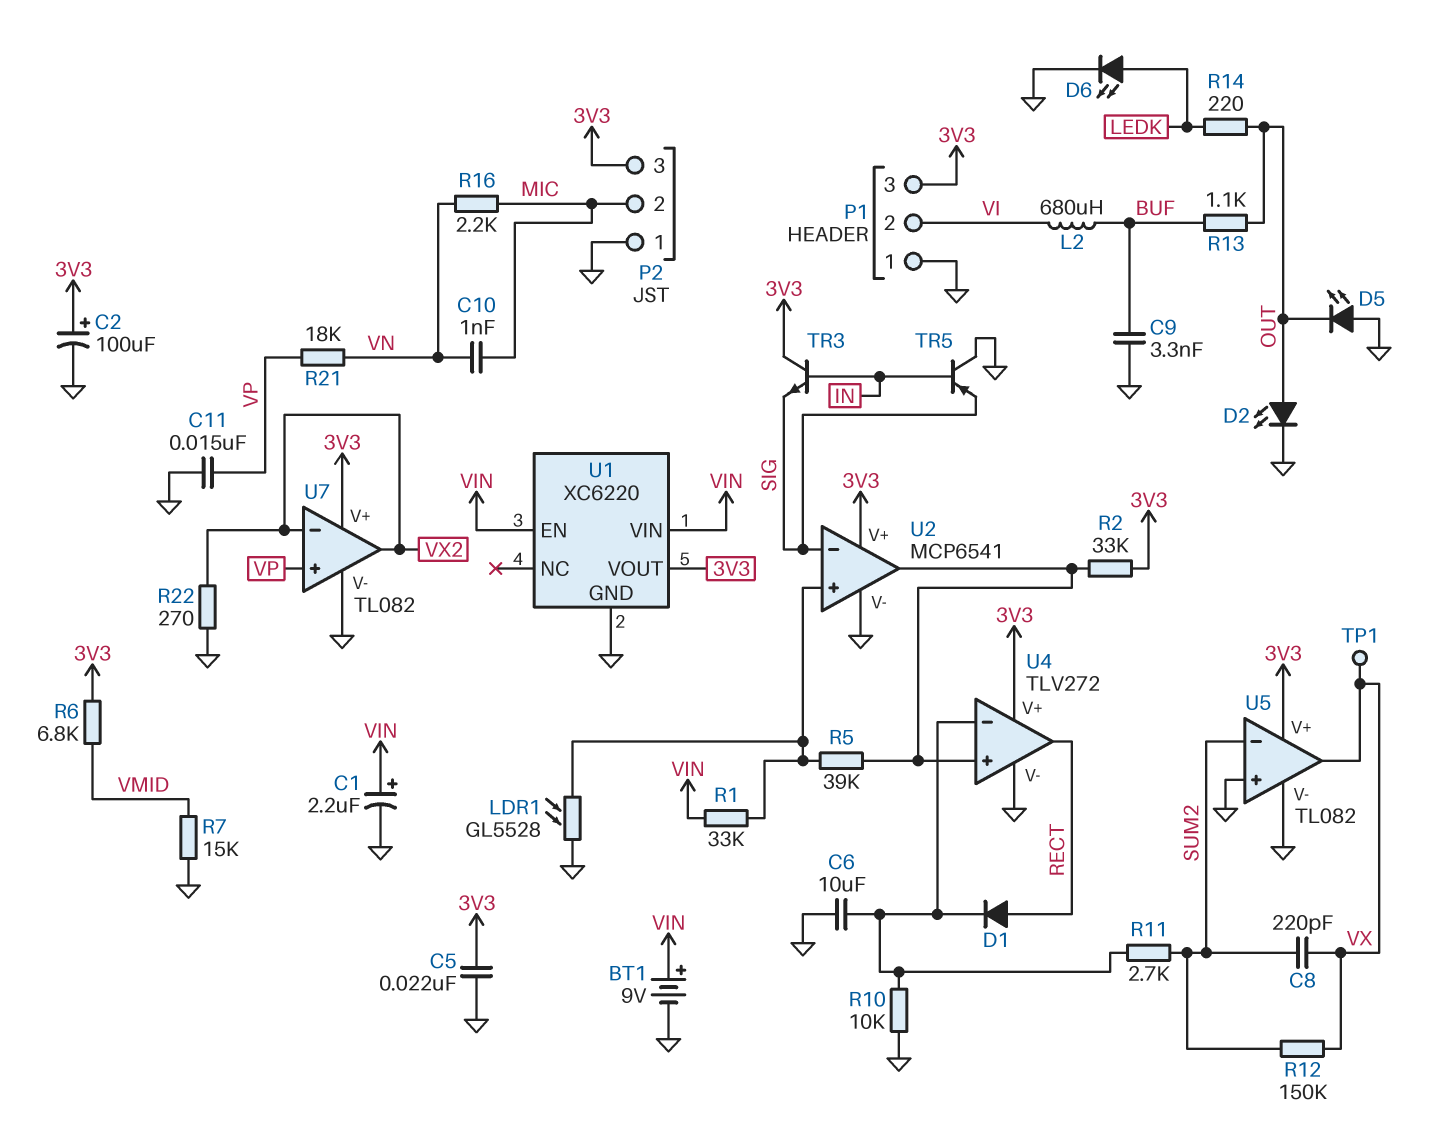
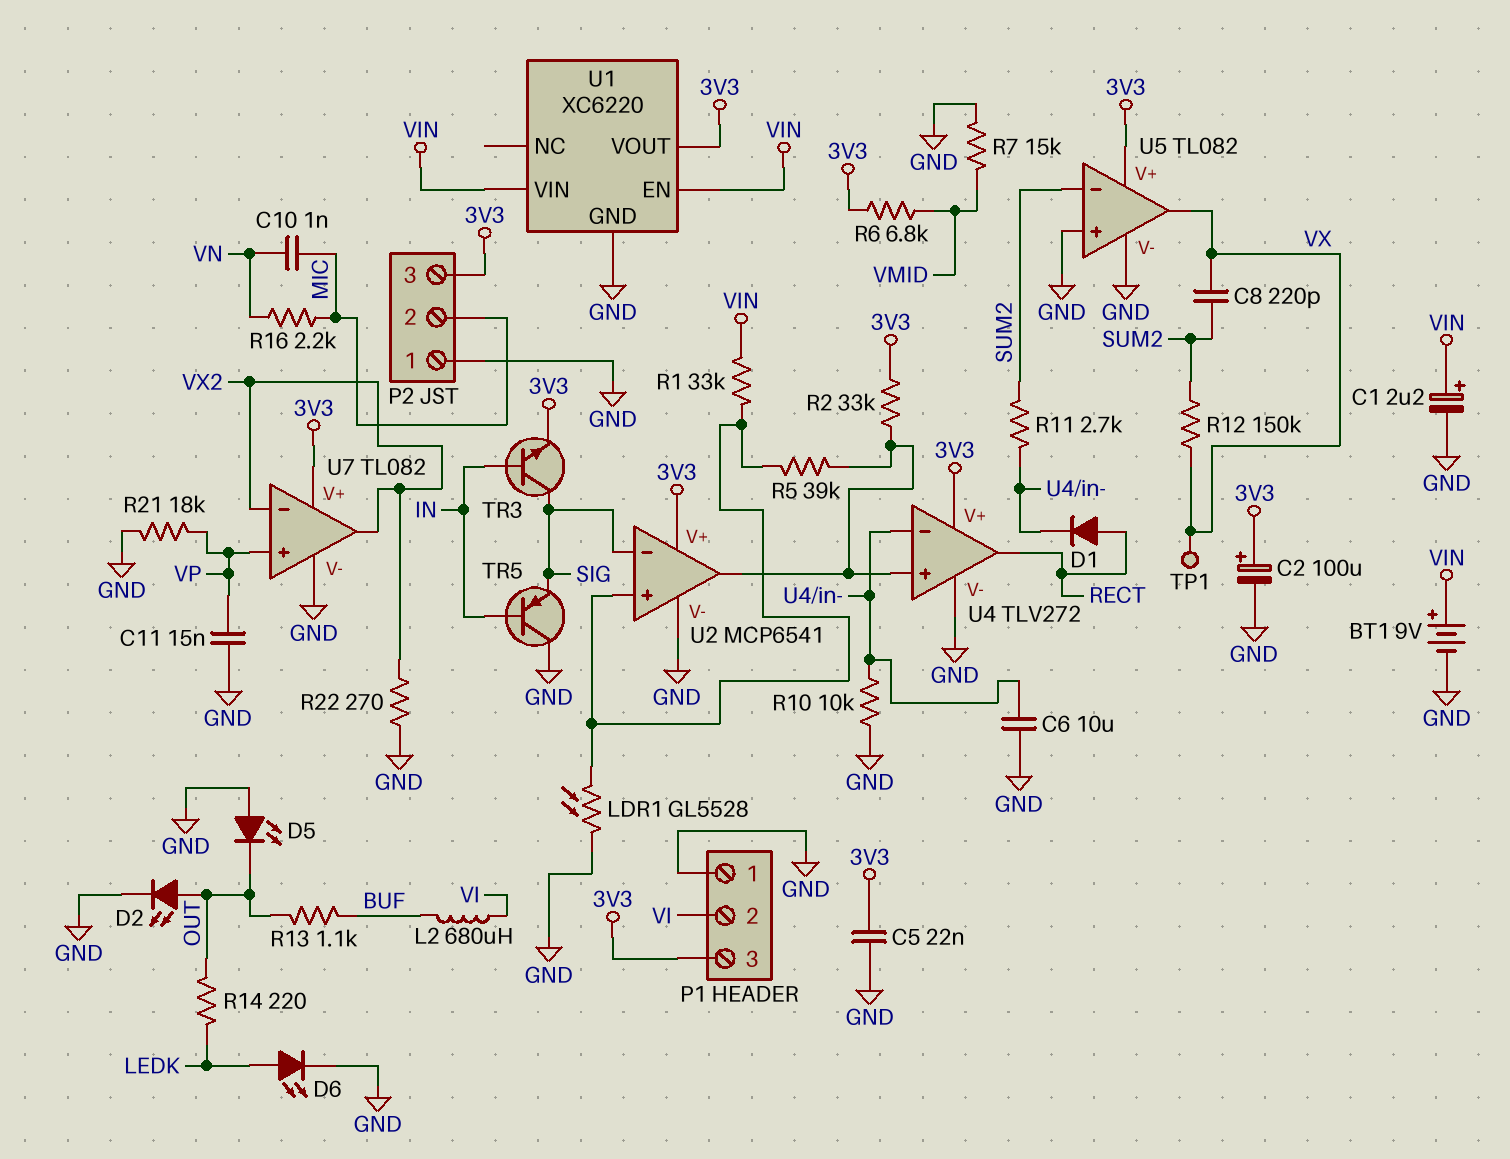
C9: 3.3nF (BUF, GND) -> none
R21: 18k (VN, VP) -> 18k (GND, VP)
TR3: NPN (B IN, C 3V3, E SIG) -> NPN (B IN, C SIG, E 3V3)

